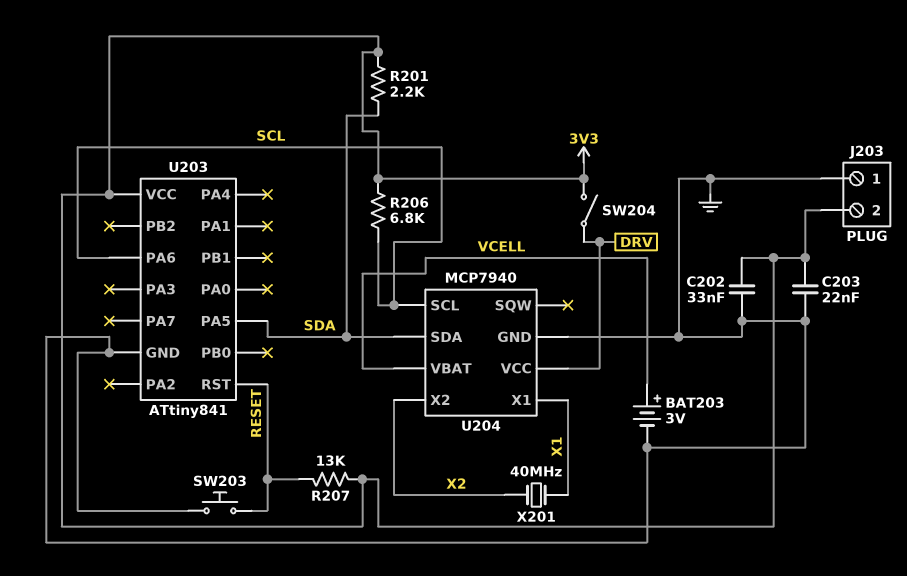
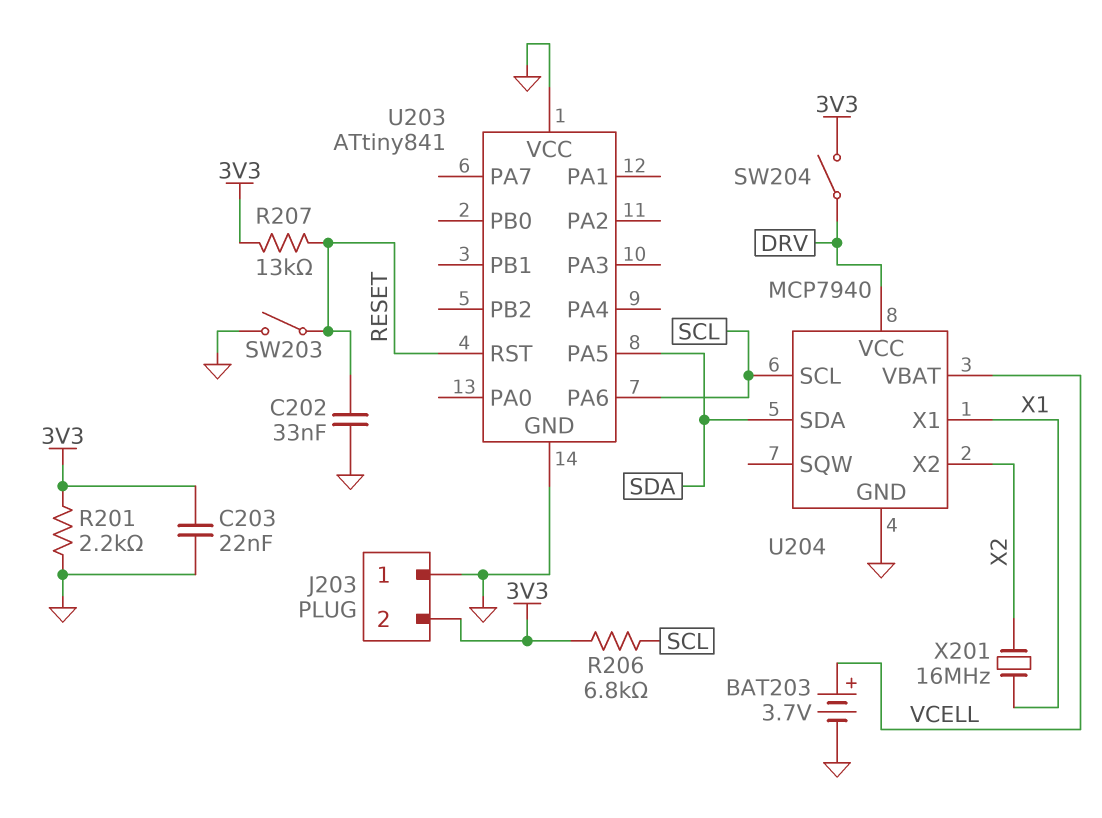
BAT203: 3V (plus VCELL, minus GND) -> 3.7V (plus VCELL, minus GND)
C202: 33nF (3V3, GND) -> 33nF (GND, RESET)
R201: 2.2k (3V3, SDA) -> 2.2k (3V3, GND)
SW203: button (GND, RESET) -> switch (GND, RESET)
U203 pin VCC: 3V3 -> GND
X201: 40MHz (X1, X2) -> 16MHz (X1, X2)

